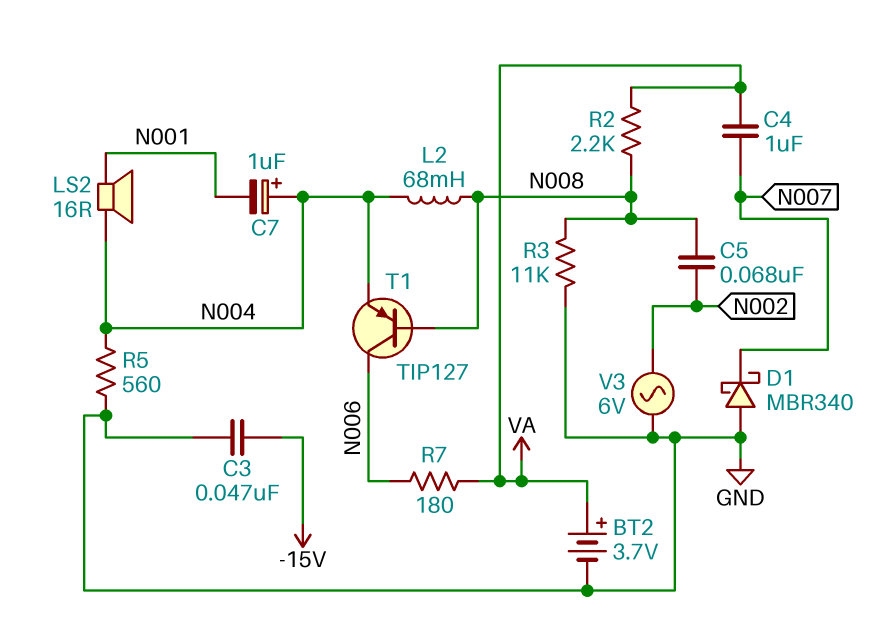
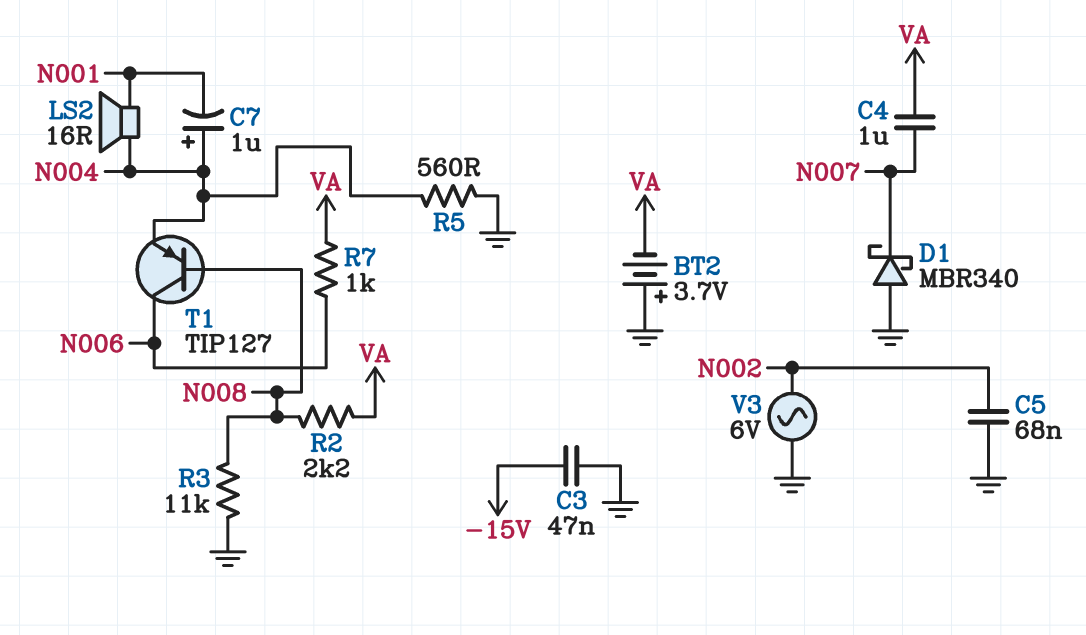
BT2: 3.7V (plus VA, minus GND) -> 3.7V (plus GND, minus VA)
C5: 68nF (N002, N008) -> 68nF (GND, N002)
L2: 68mH (N004, N008) -> none
R7: 180 (N006, VA) -> 1k (N006, VA)

